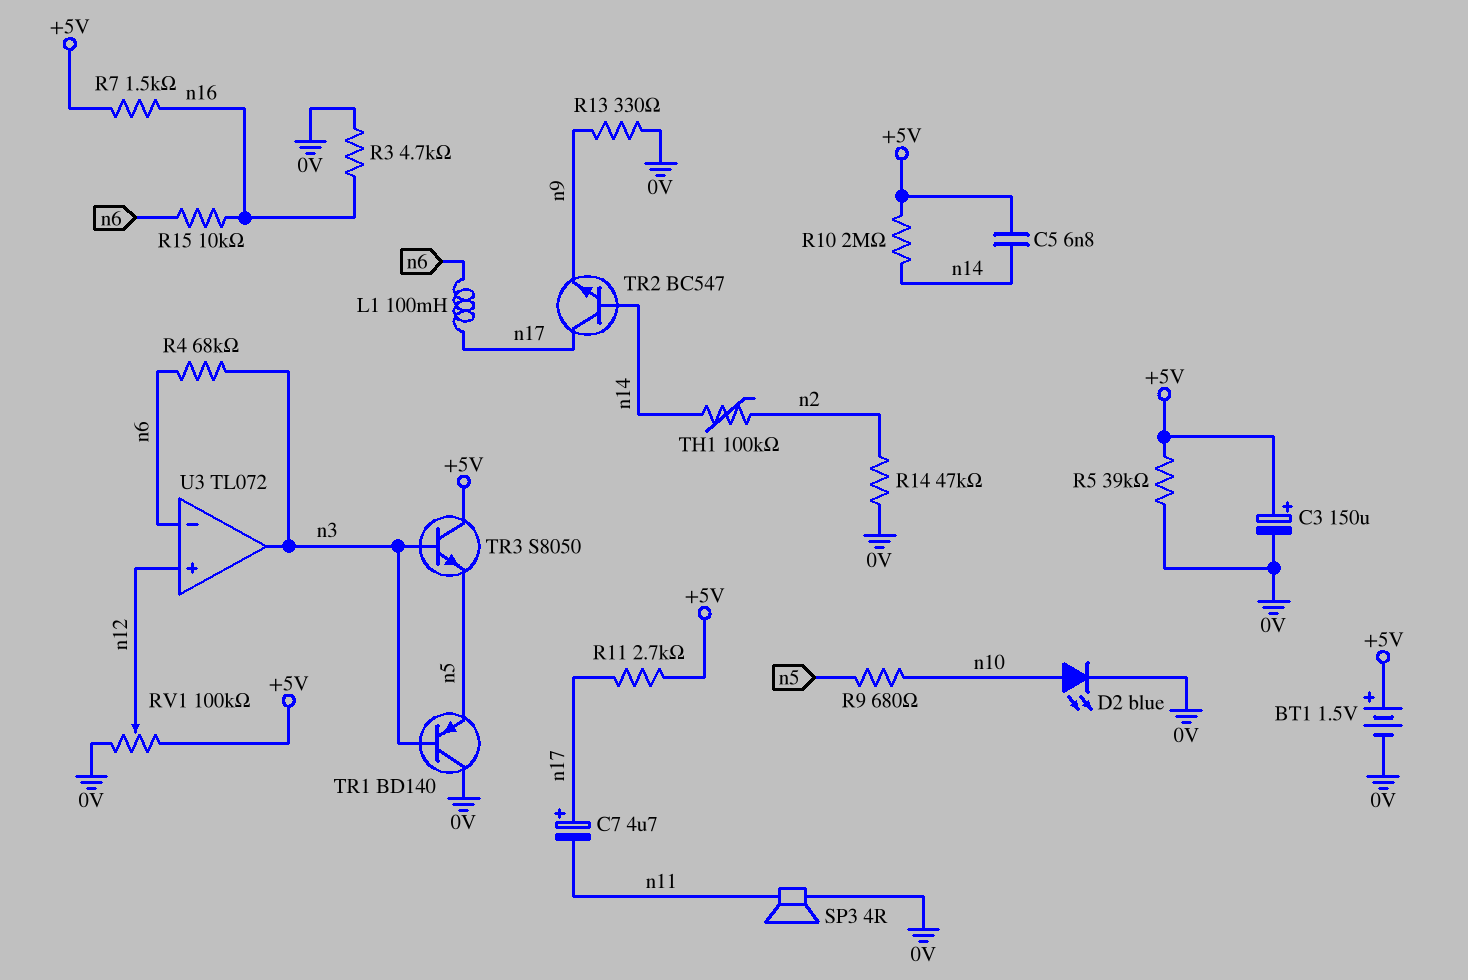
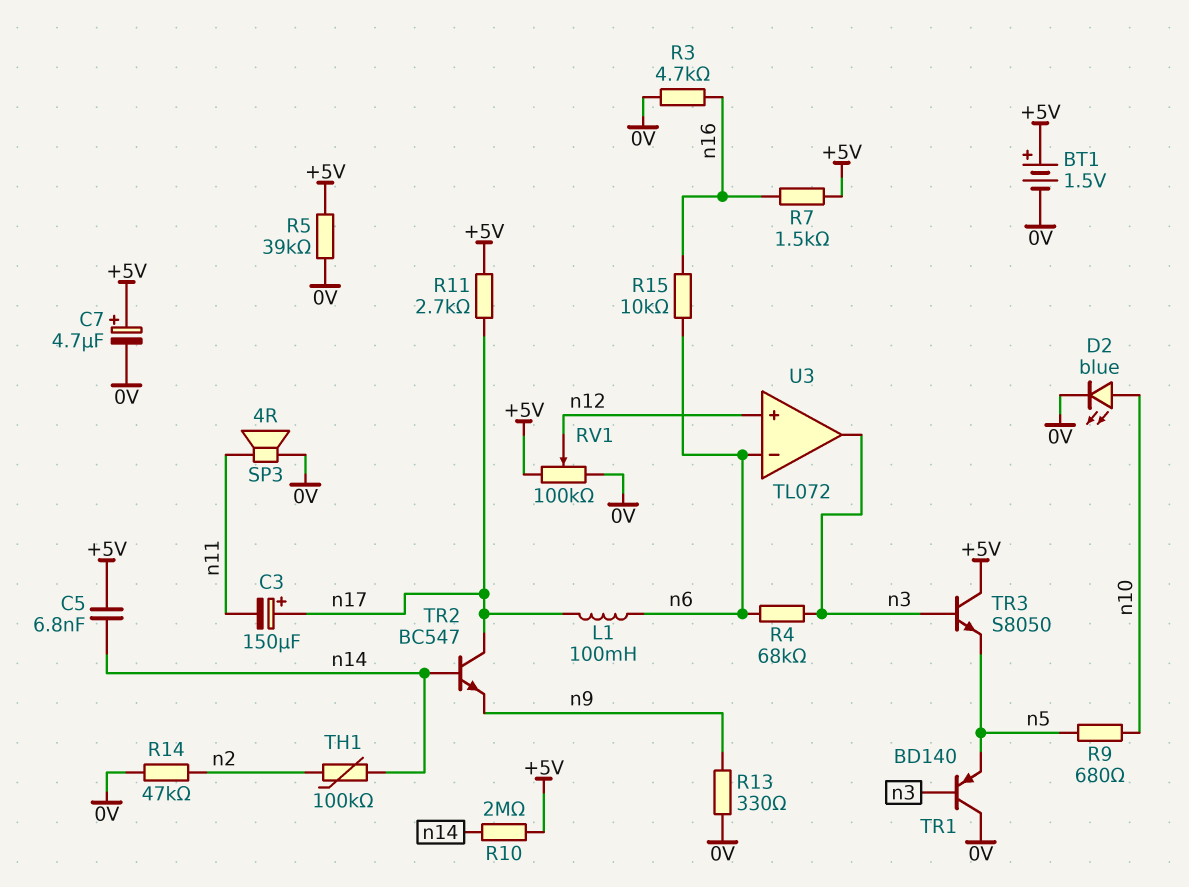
C3: 150uF (plus +5V, minus 0V) -> 150uF (plus n17, minus n11)
C7: 4.7uF (plus n17, minus n11) -> 4.7uF (plus +5V, minus 0V)

